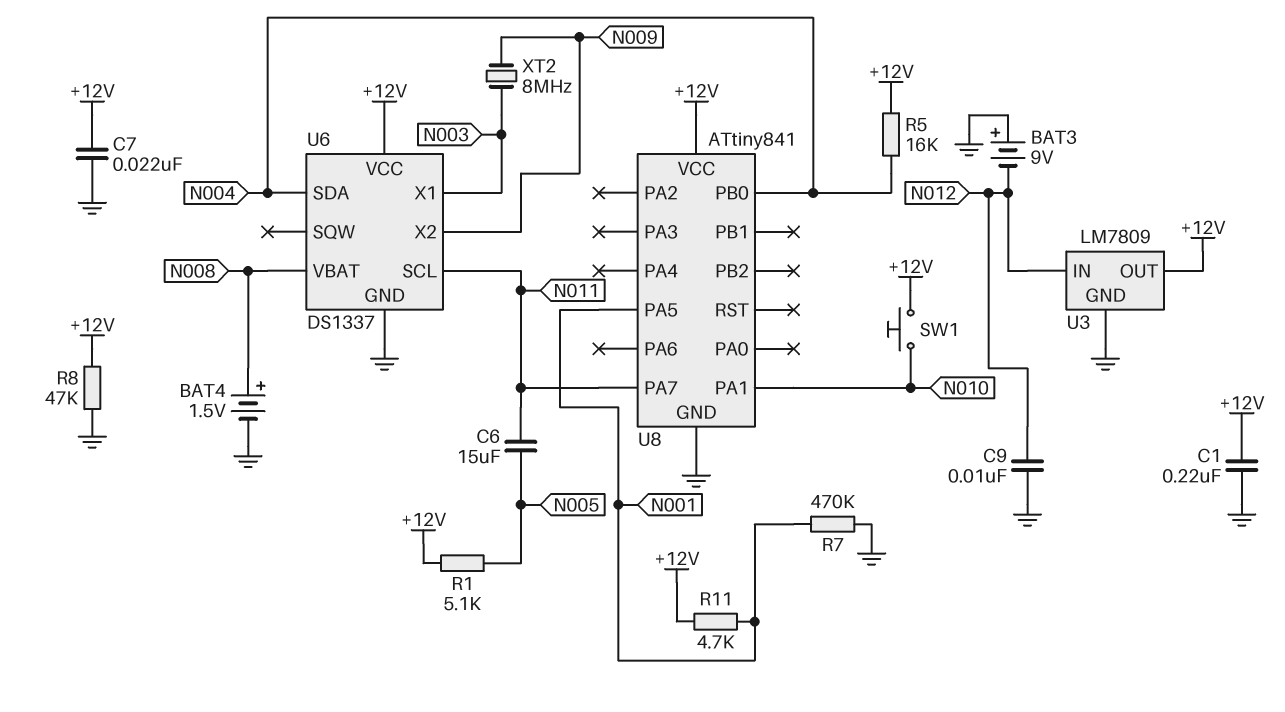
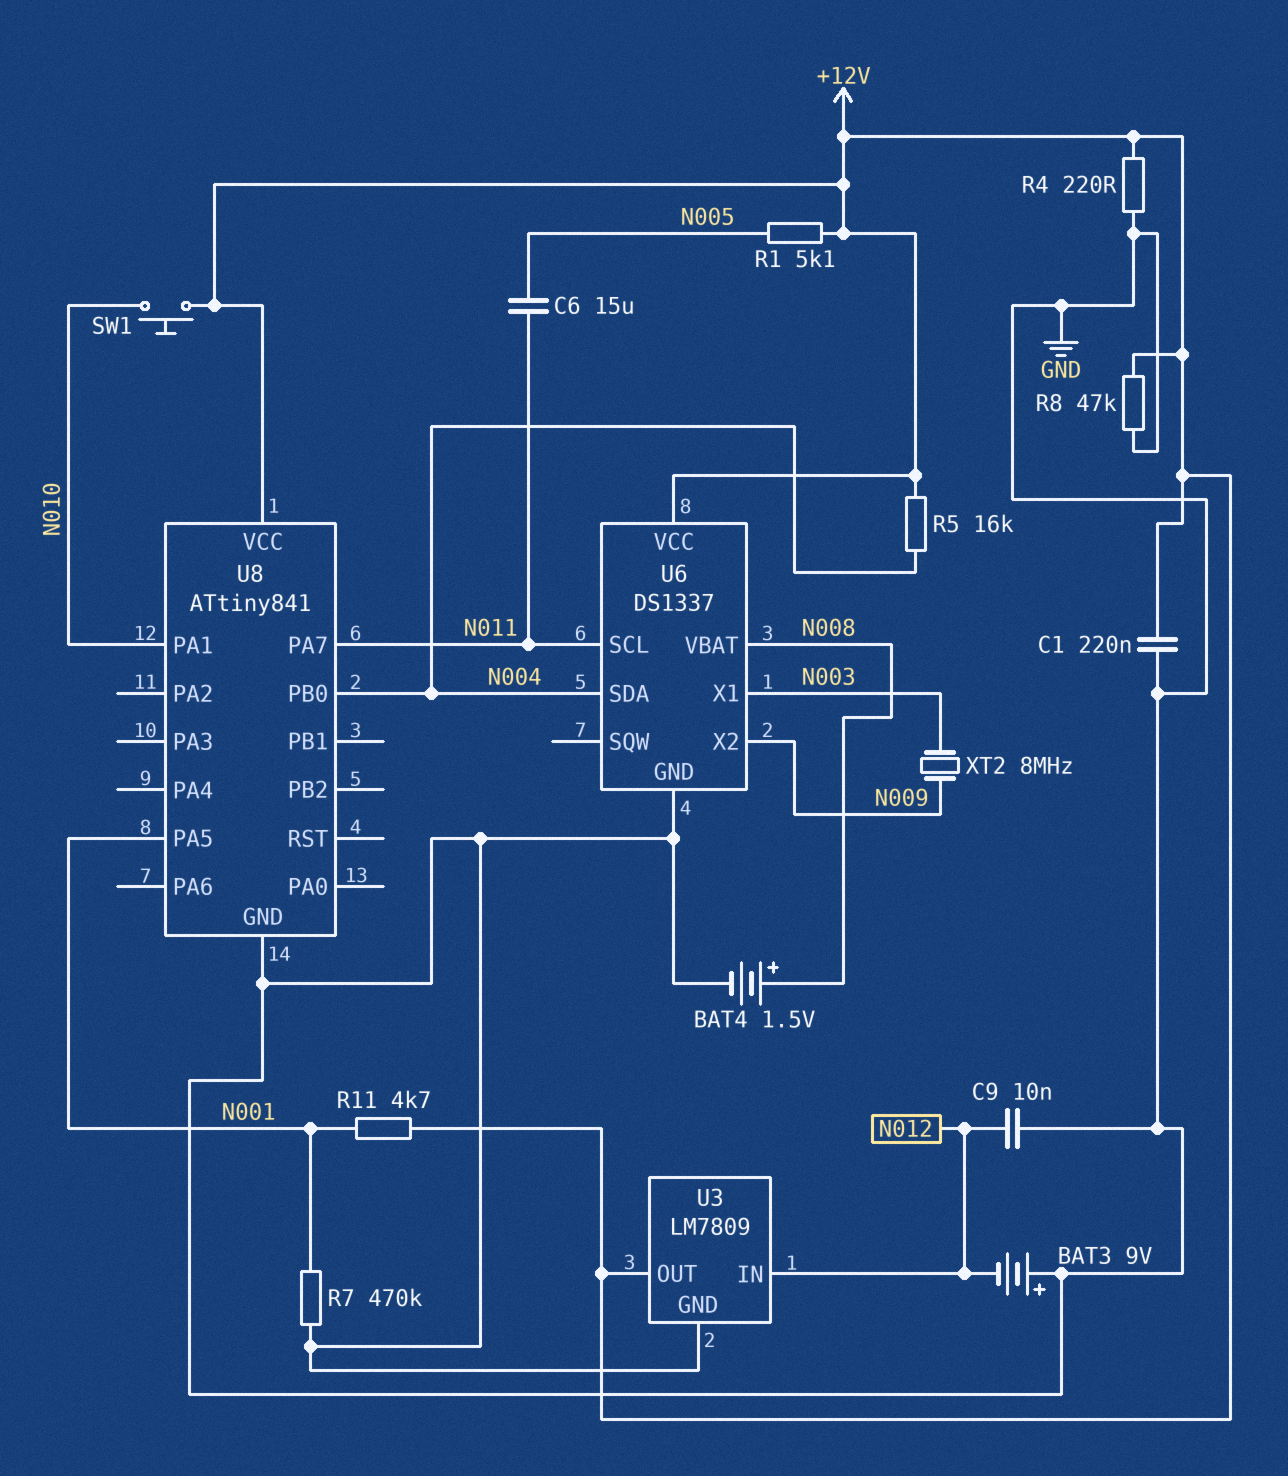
C7: 22nF (+12V, GND) -> none
R4: none -> 220 (+12V, GND)

